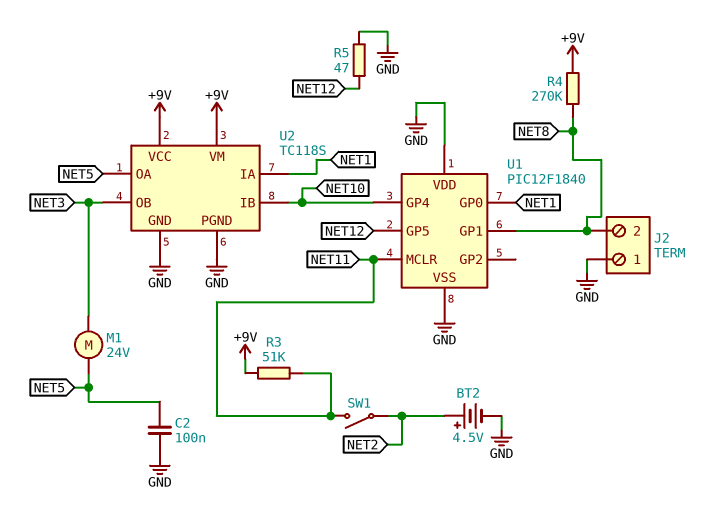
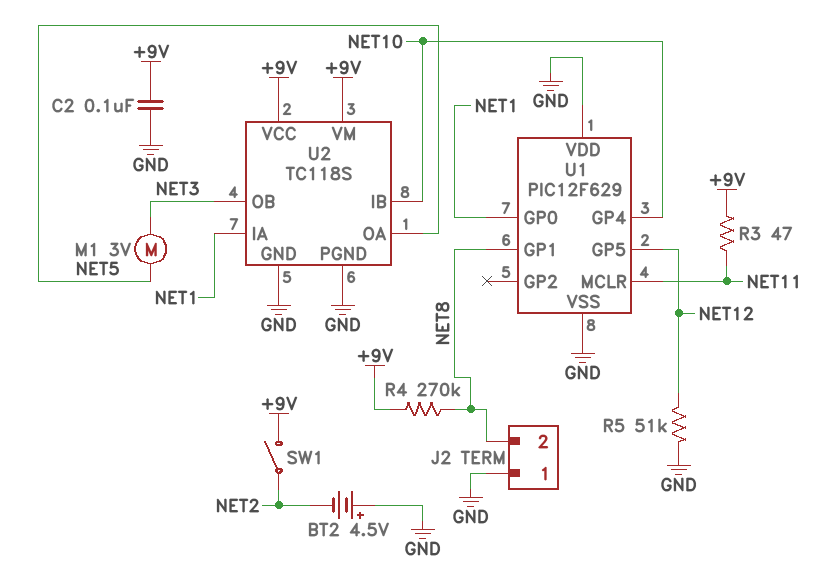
BT2: 4.5V (plus NET2, minus GND) -> 4.5V (plus GND, minus NET2)
C2: 100nF (GND, NET5) -> 100nF (+9V, GND)
M1: motor 24V (NET3, NET5) -> motor 3V (NET3, NET5)
R3: 51k (+9V, NET11) -> 47 (+9V, NET11)
R5: 47 (GND, NET12) -> 51k (GND, NET12)
SW1: switch (NET2, NET11) -> switch (+9V, NET2)
U1: PIC12F1840 -> PIC12F629

